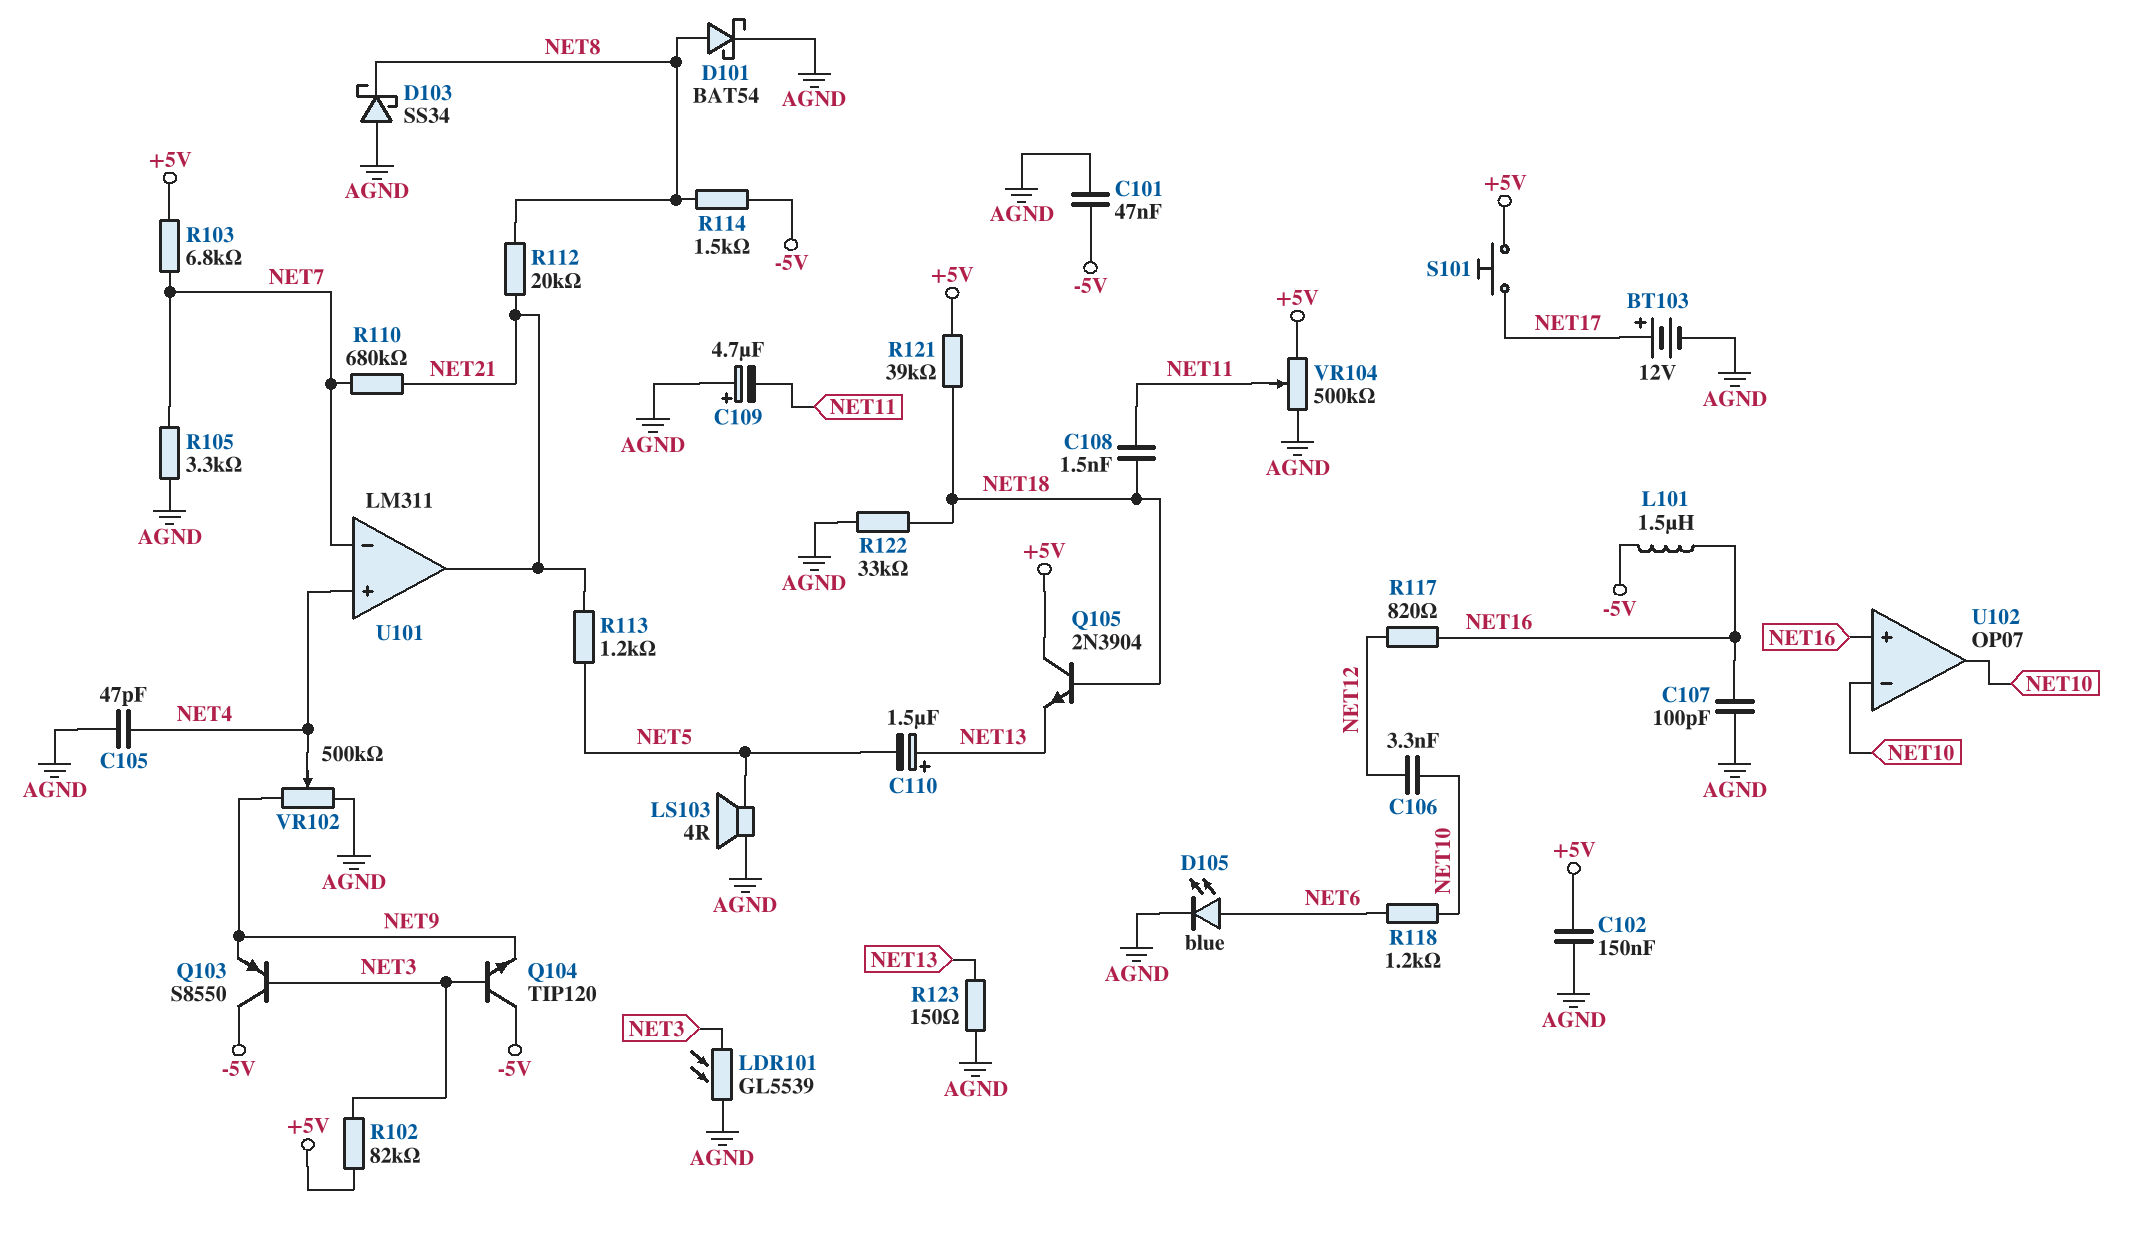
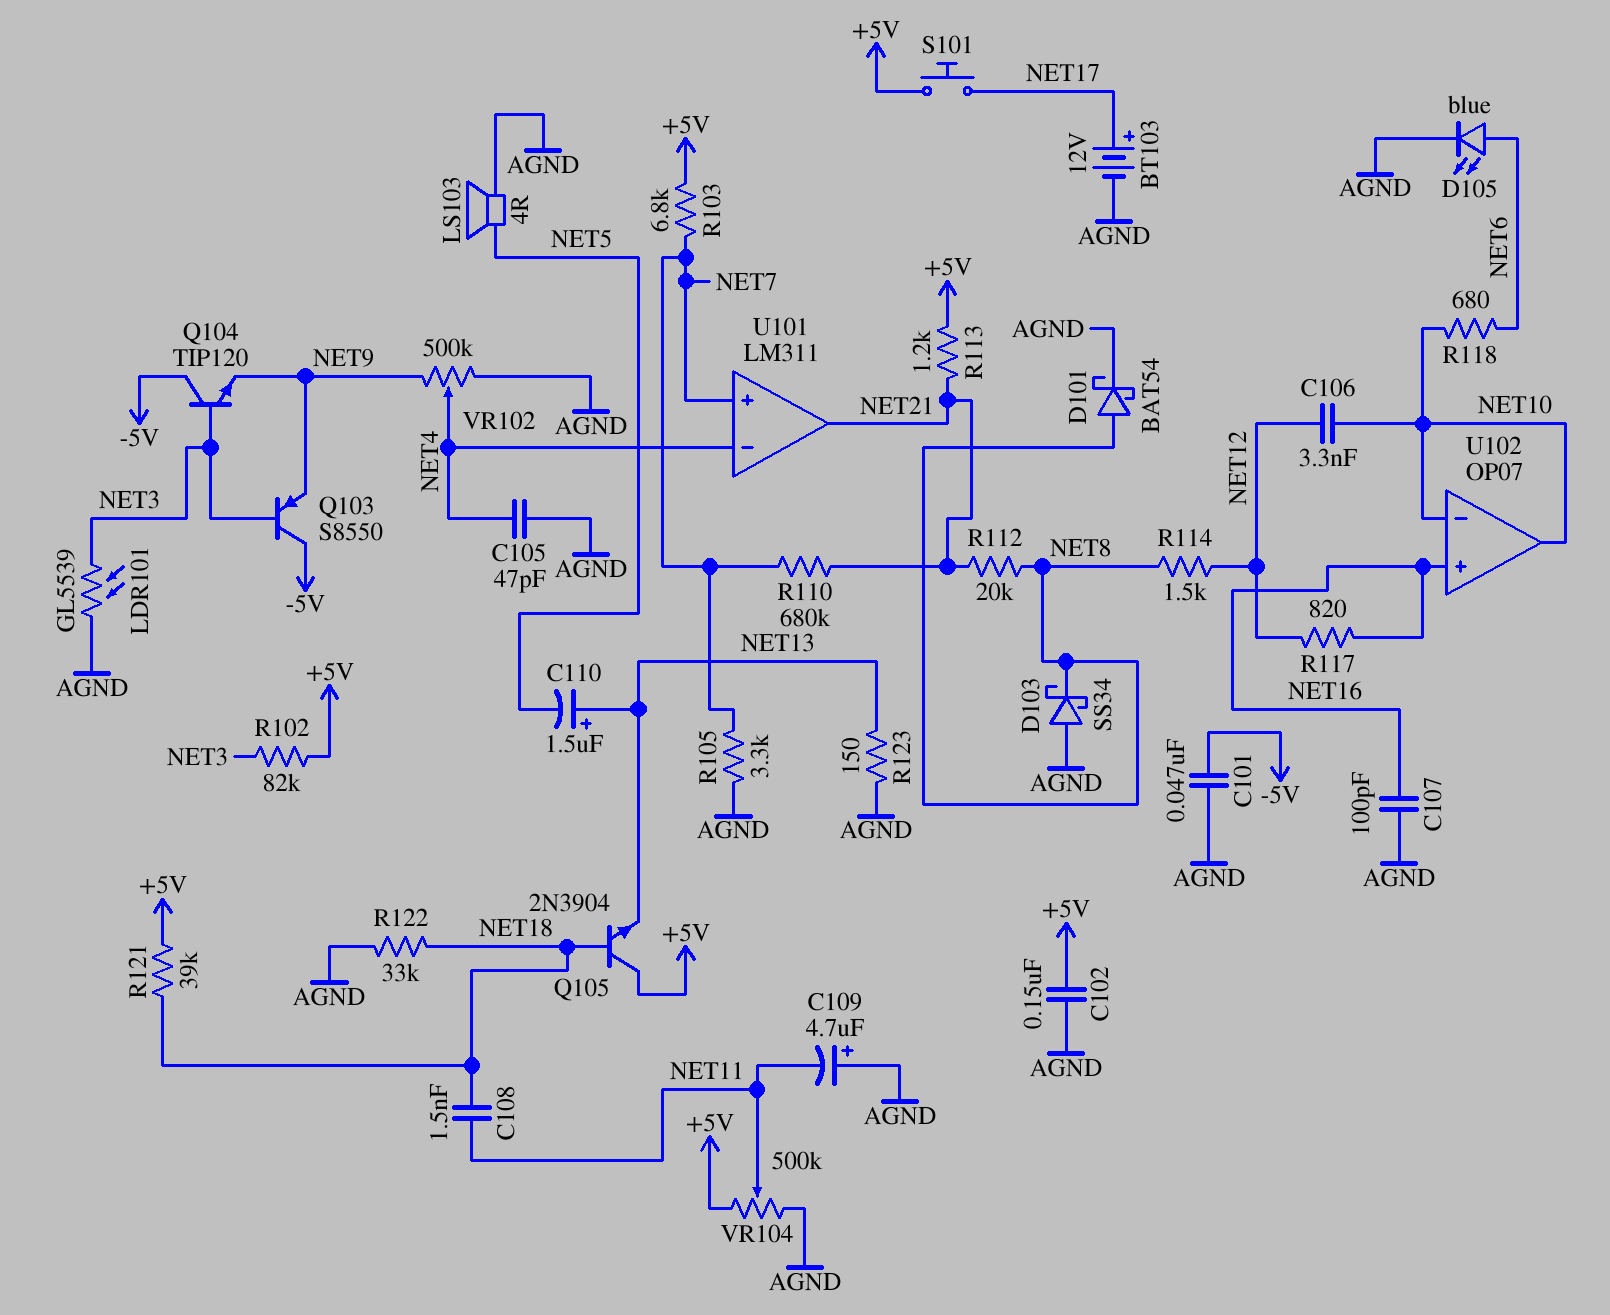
L101: 1.5uH (-5V, NET16) -> none
R113: 1.2k (NET5, NET21) -> 1.2k (+5V, NET21)
R114: 1.5k (-5V, NET8) -> 1.5k (NET8, NET12)
R118: 1.2k (NET6, NET10) -> 680 (NET6, NET10)
U101 pin in+: NET4 -> NET7
U101 pin in-: NET7 -> NET4

